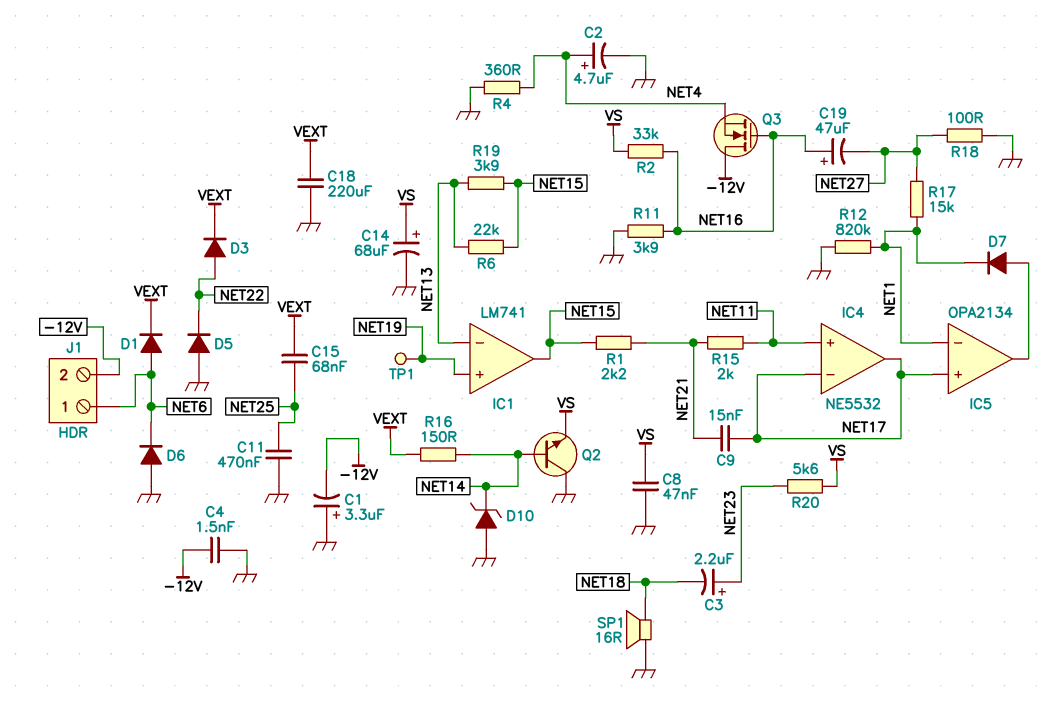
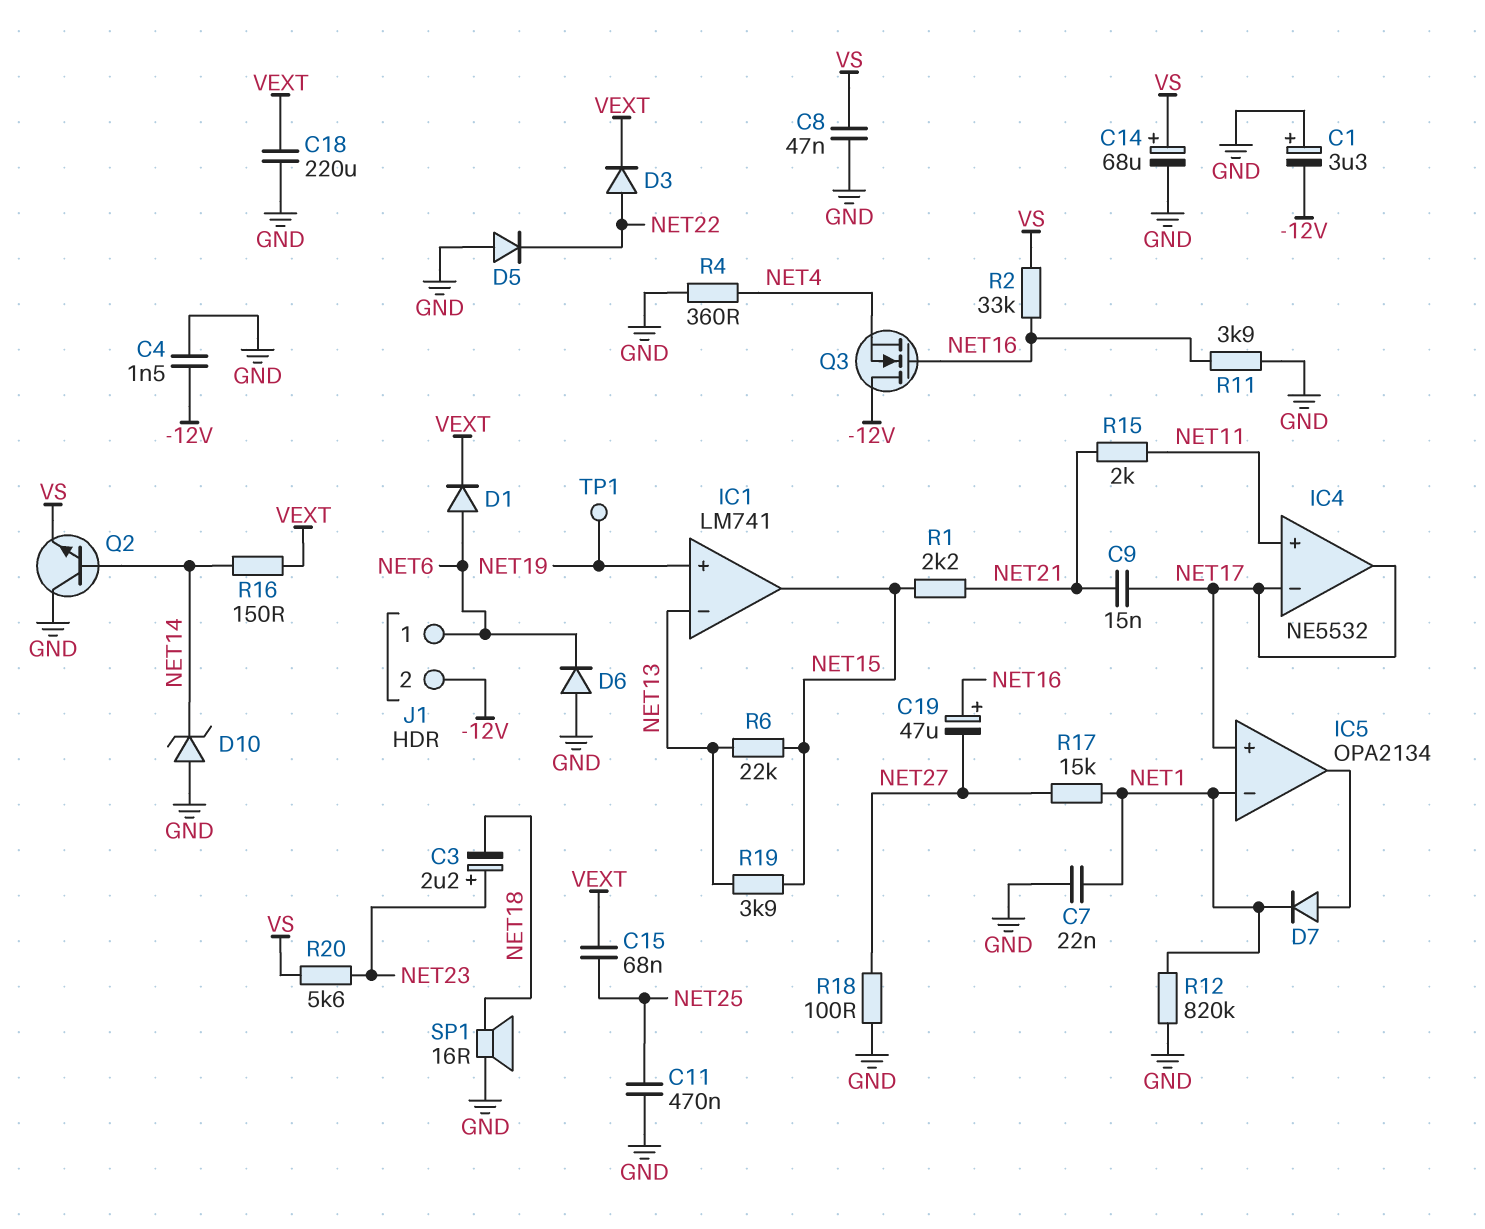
C2: 4.7uF (plus NET4, minus GND) -> none
C7: none -> 22nF (GND, NET1)

